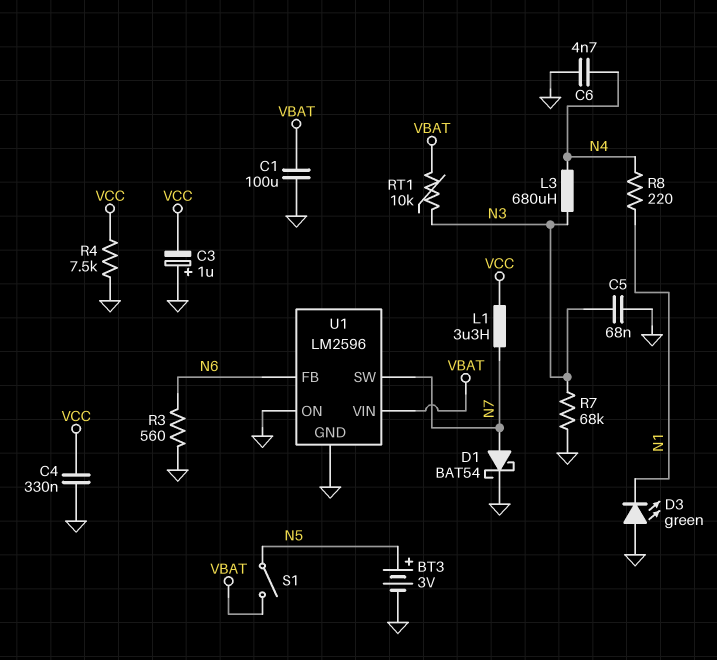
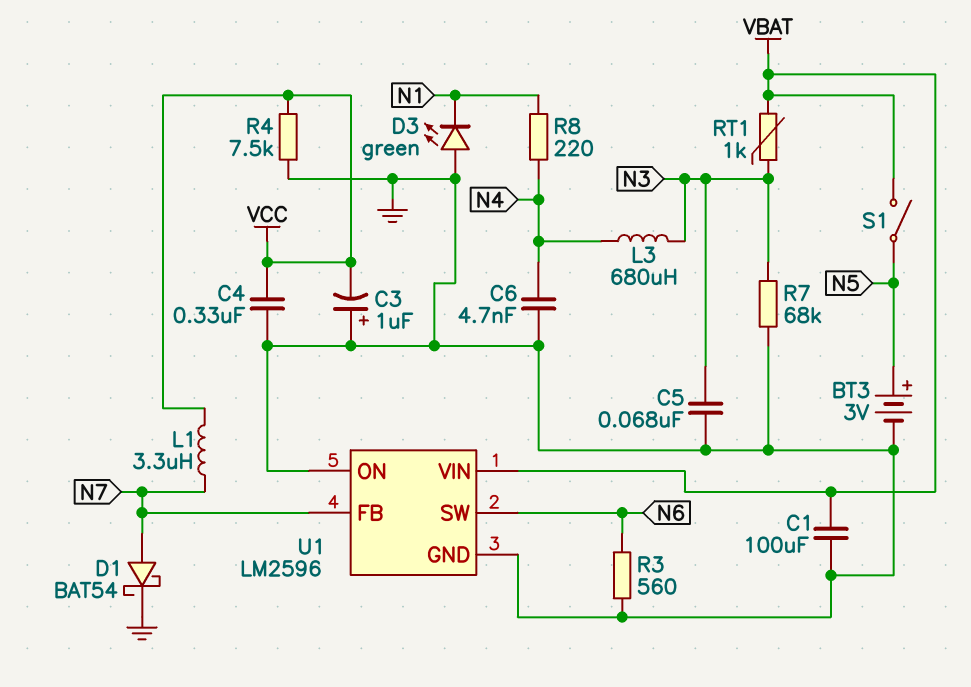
RT1: 10k (N3, VBAT) -> 1k (N3, VBAT)
U1 pin FB: N6 -> N7
U1 pin SW: N7 -> N6

